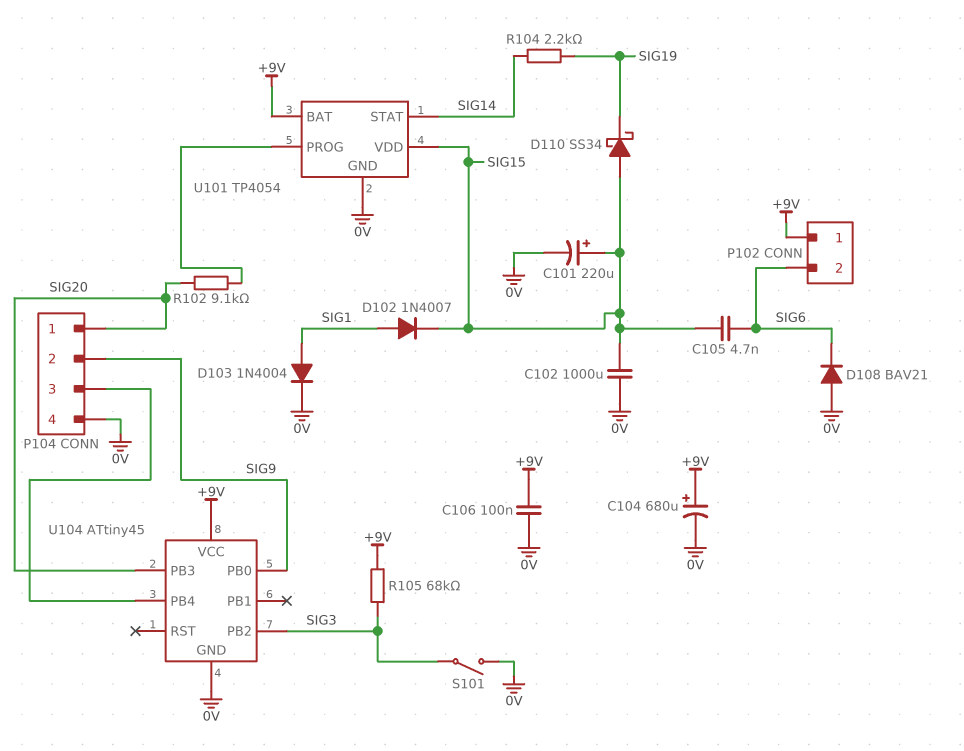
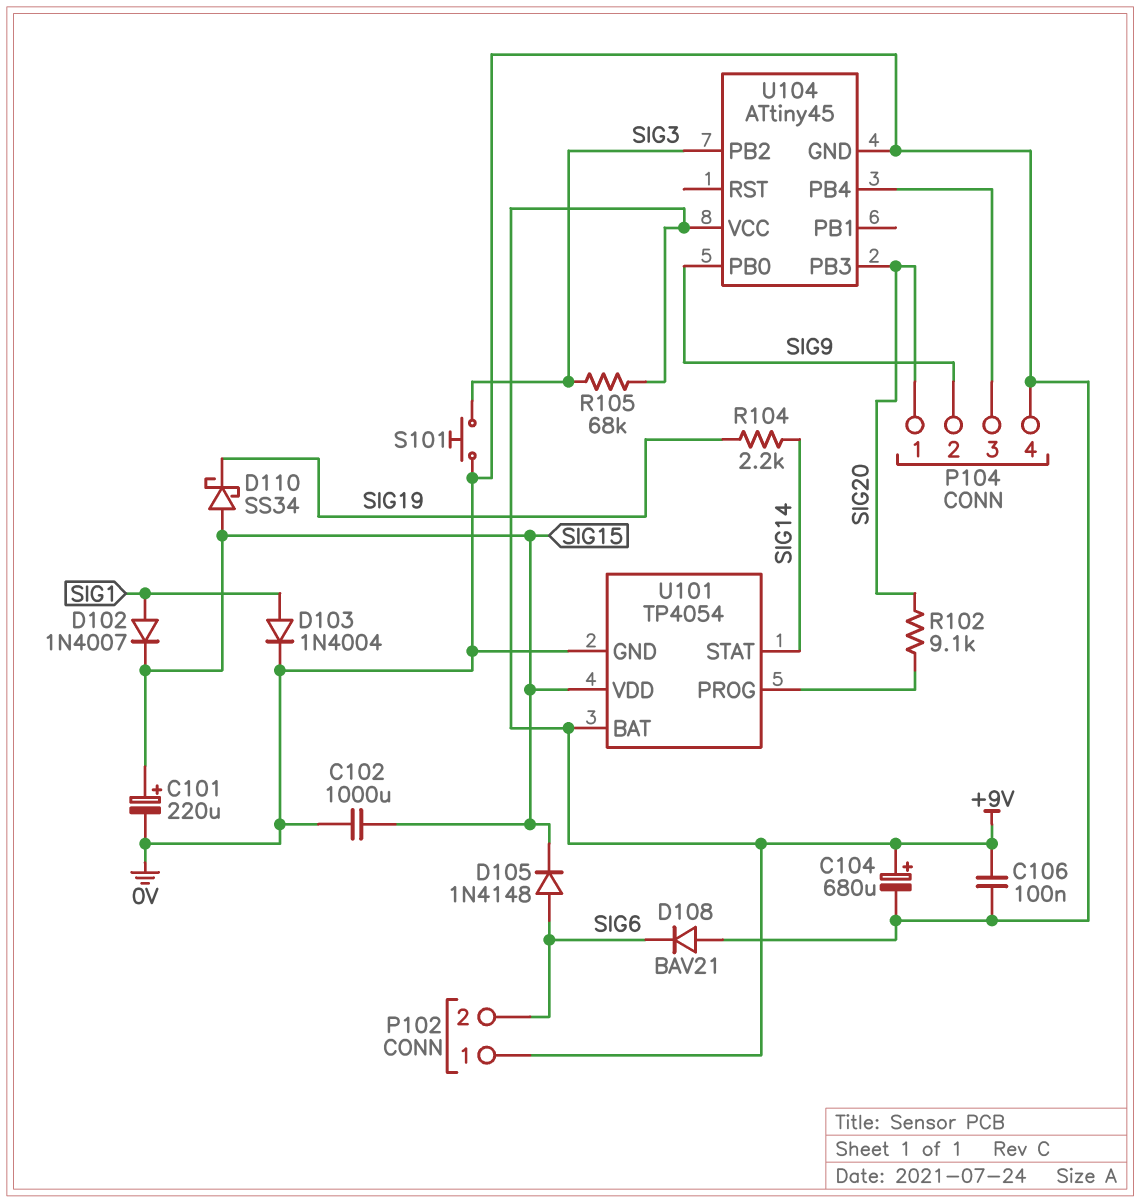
C105: 4.7nF (SIG6, SIG15) -> none
D105: none -> diode 1N4148 (A SIG6, K SIG15)
S101: switch (0V, SIG3) -> button (0V, SIG3)

